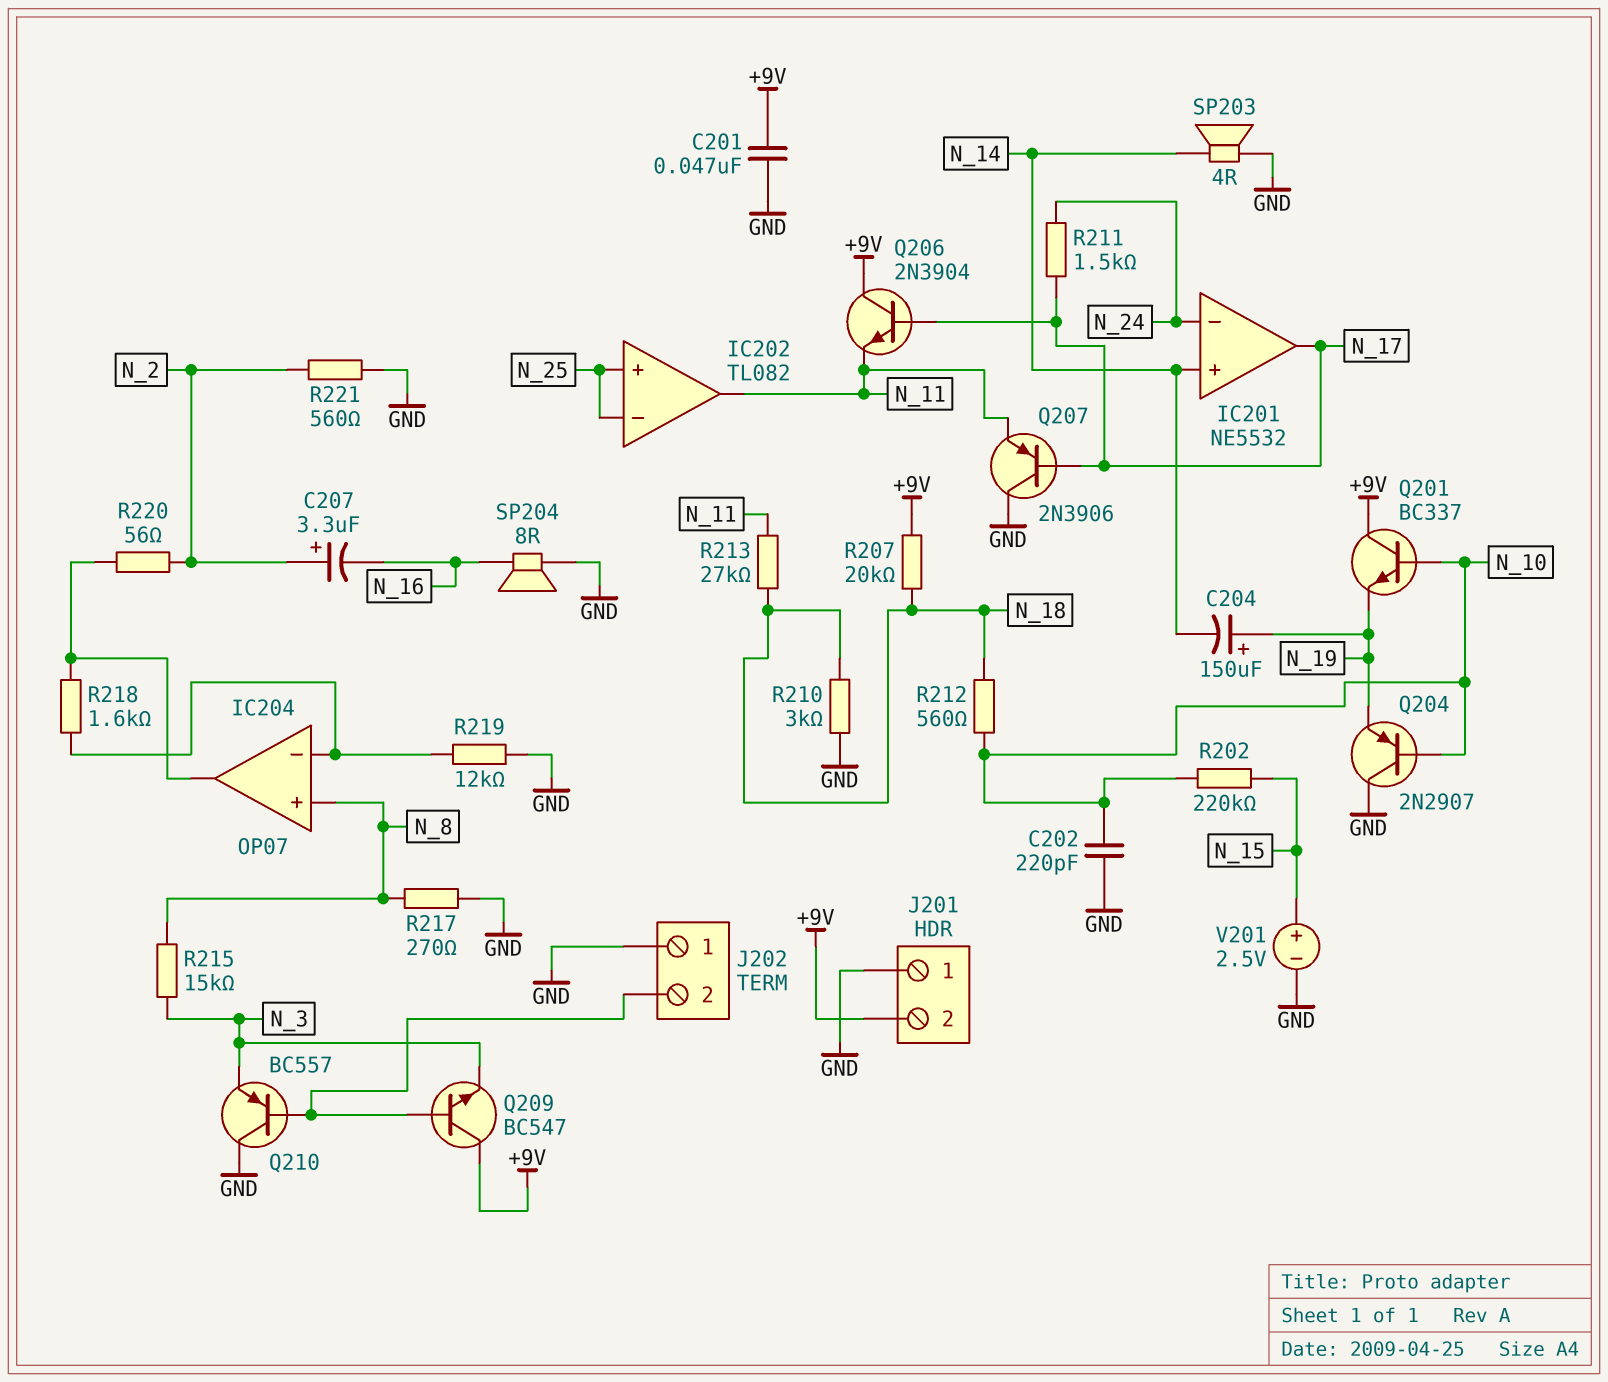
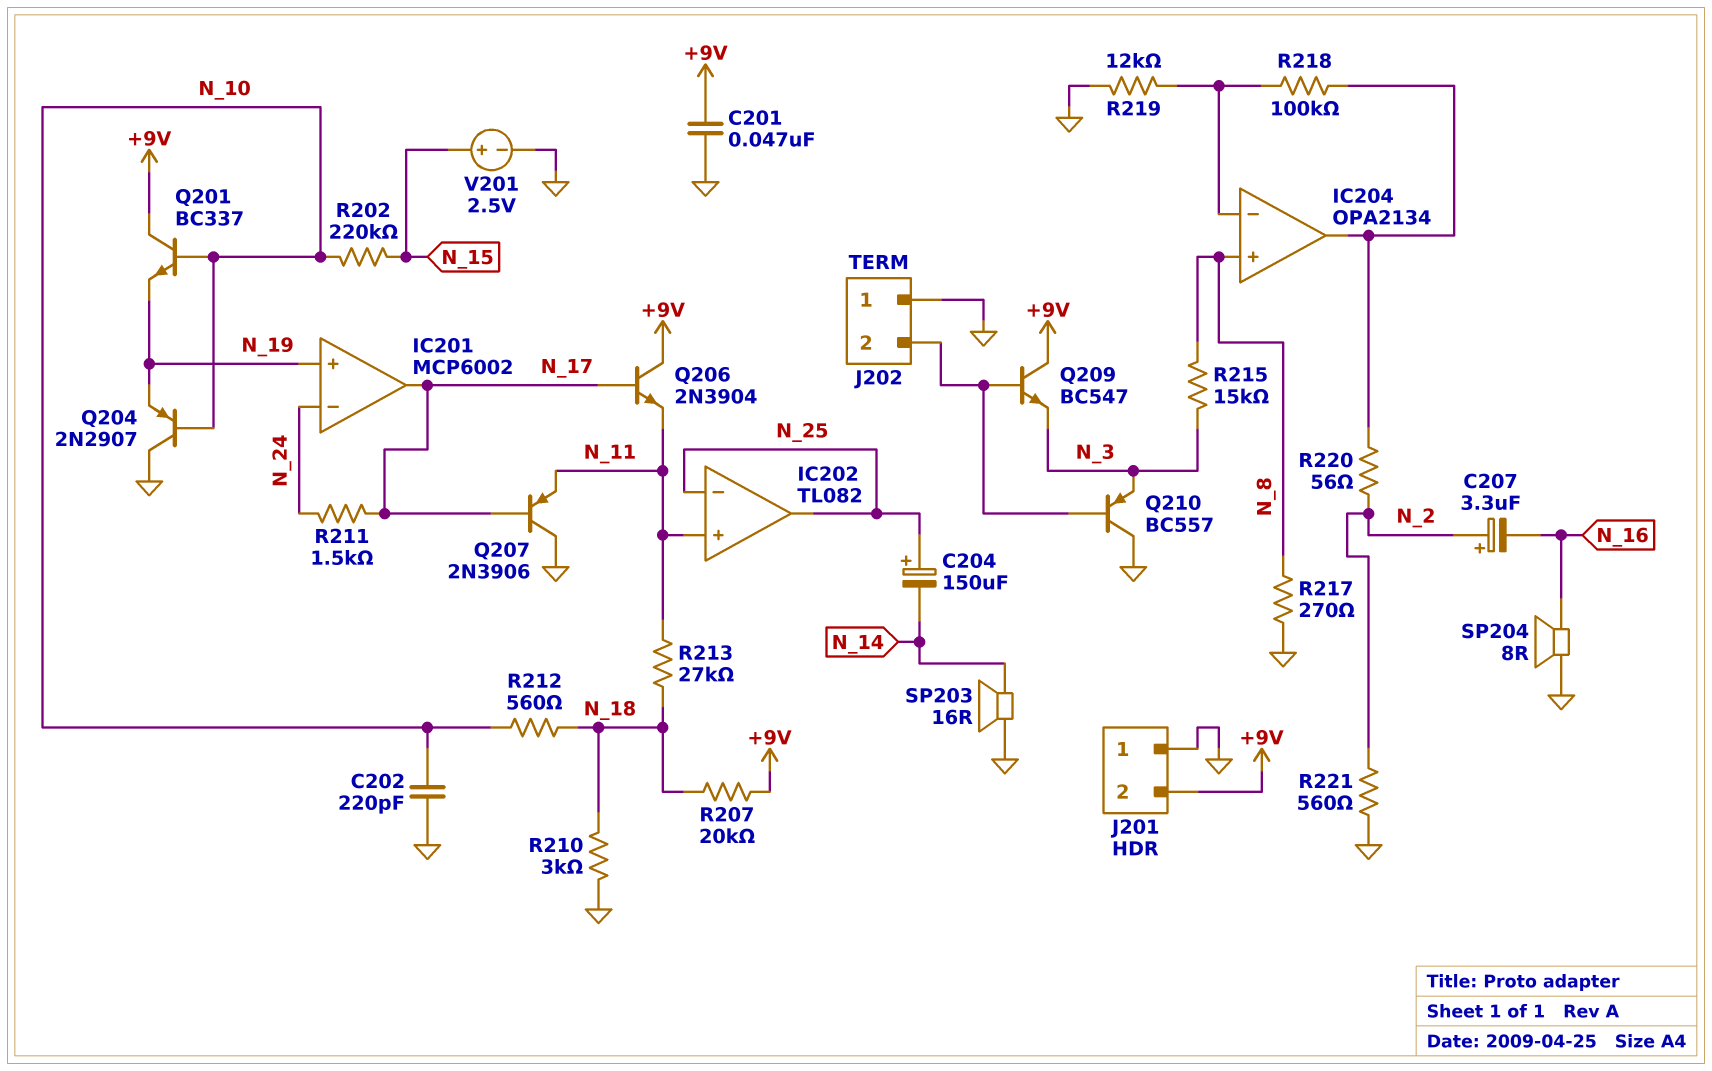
C204: 150uF (plus N_19, minus N_14) -> 150uF (plus N_25, minus N_14)
IC201: NE5532 -> MCP6002
IC201 pin in+: N_14 -> N_19
IC202 pin in+: N_25 -> N_11
IC202 pin out: N_11 -> N_25
IC204: OP07 -> OPA2134
R218: 1.6k (IC204/in-, IC204/out) -> 100k (IC204/in-, IC204/out)
SP203: speaker 4R (GND, N_14) -> speaker 16R (GND, N_14)

